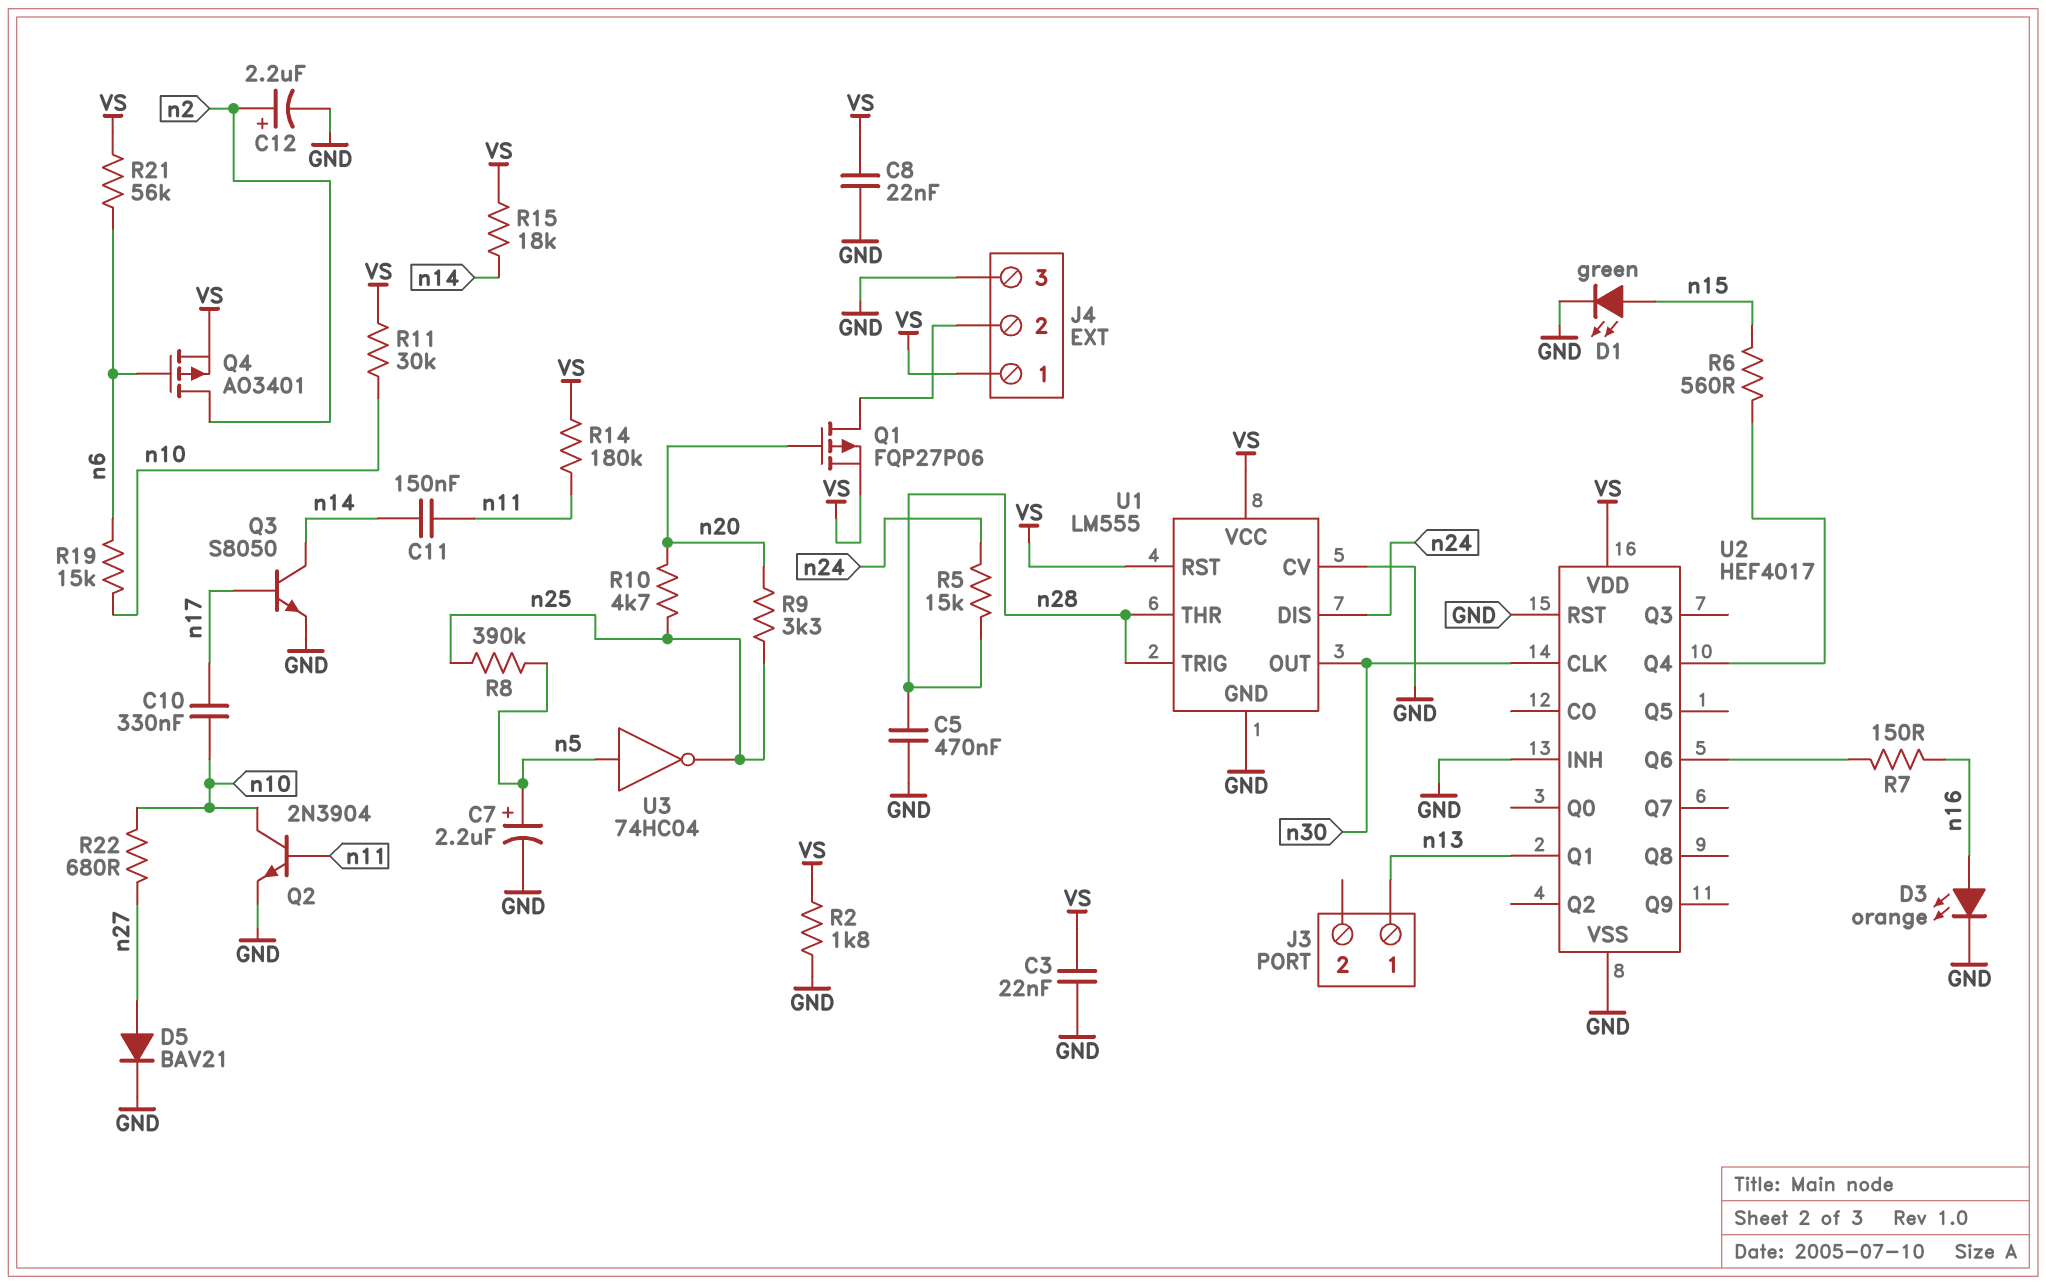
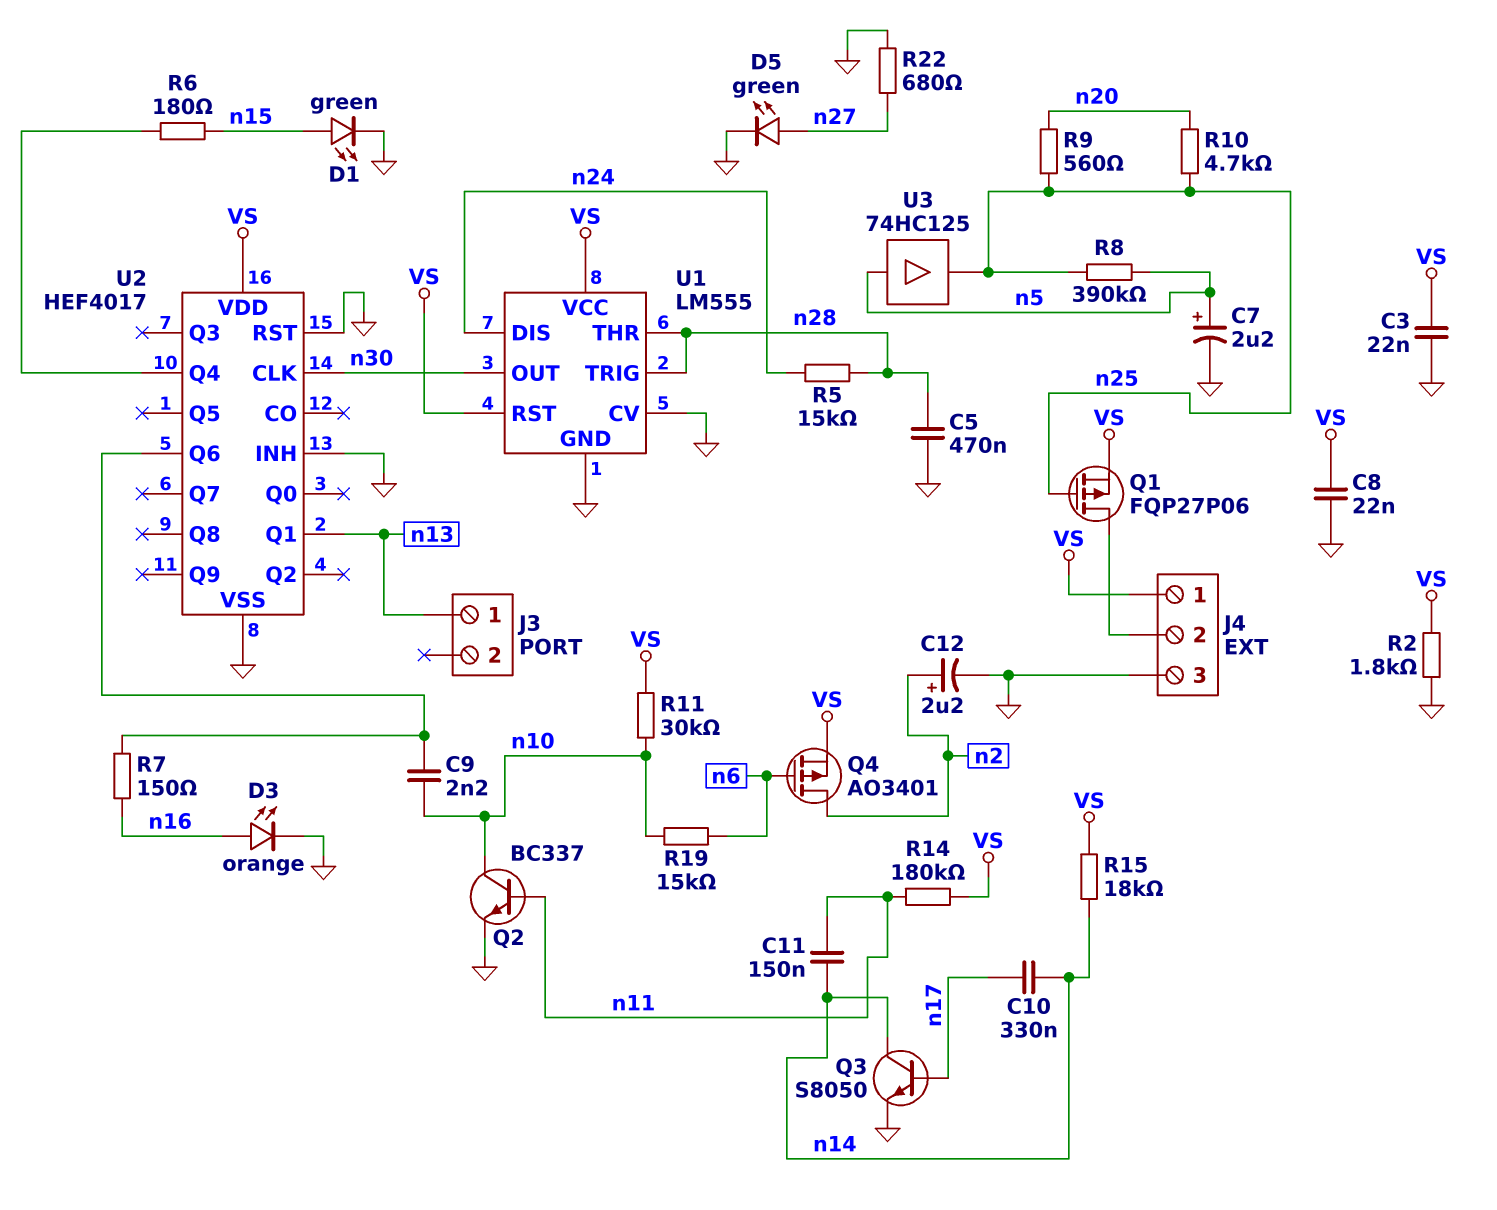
C9: none -> 2.2nF (U2/Q6, n10)
C10: 330nF (n10, n17) -> 330nF (n14, n17)
D5: diode BAV21 (A n27, K GND) -> LED green (A n27, K GND)
Q1: PMOS FQP27P06 (G n20, D J4/2, S VS) -> PMOS FQP27P06 (G n25, D J4/2, S VS)
Q2: NPN 2N3904 (B n11, C n10, E GND) -> NPN BC337 (B n11, C n10, E GND)
R6: 560 (U2/Q4, n15) -> 180 (U2/Q4, n15)
R9: 3.3k (n20, n25) -> 560 (n20, n25)
R21: 56k (VS, n6) -> none
R22: 680 (n10, n27) -> 680 (GND, n27)
U3: NOT 74HC04 (in n5, out n25) -> buffer 74HC125 (in n5, out n25)

